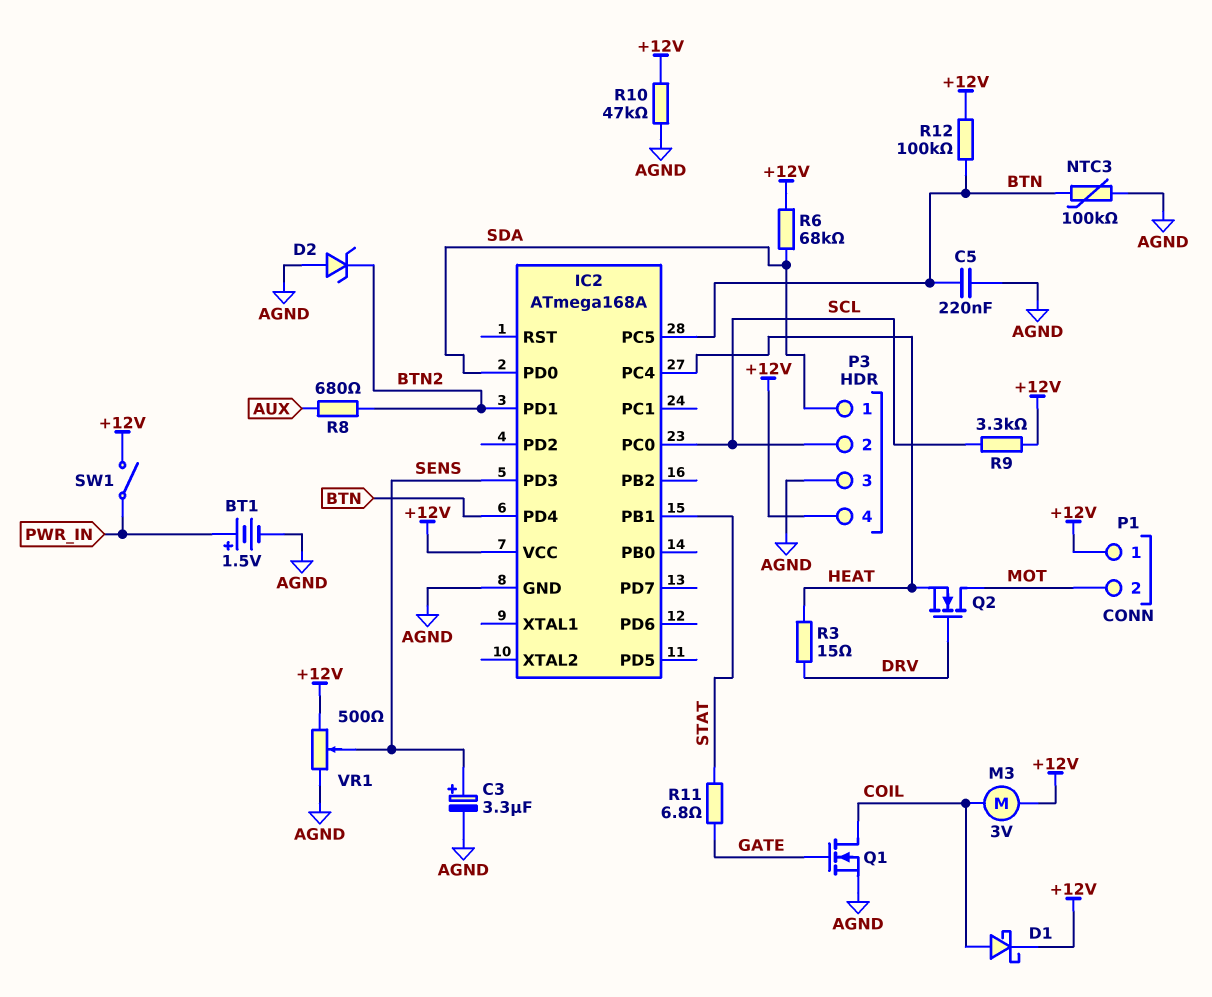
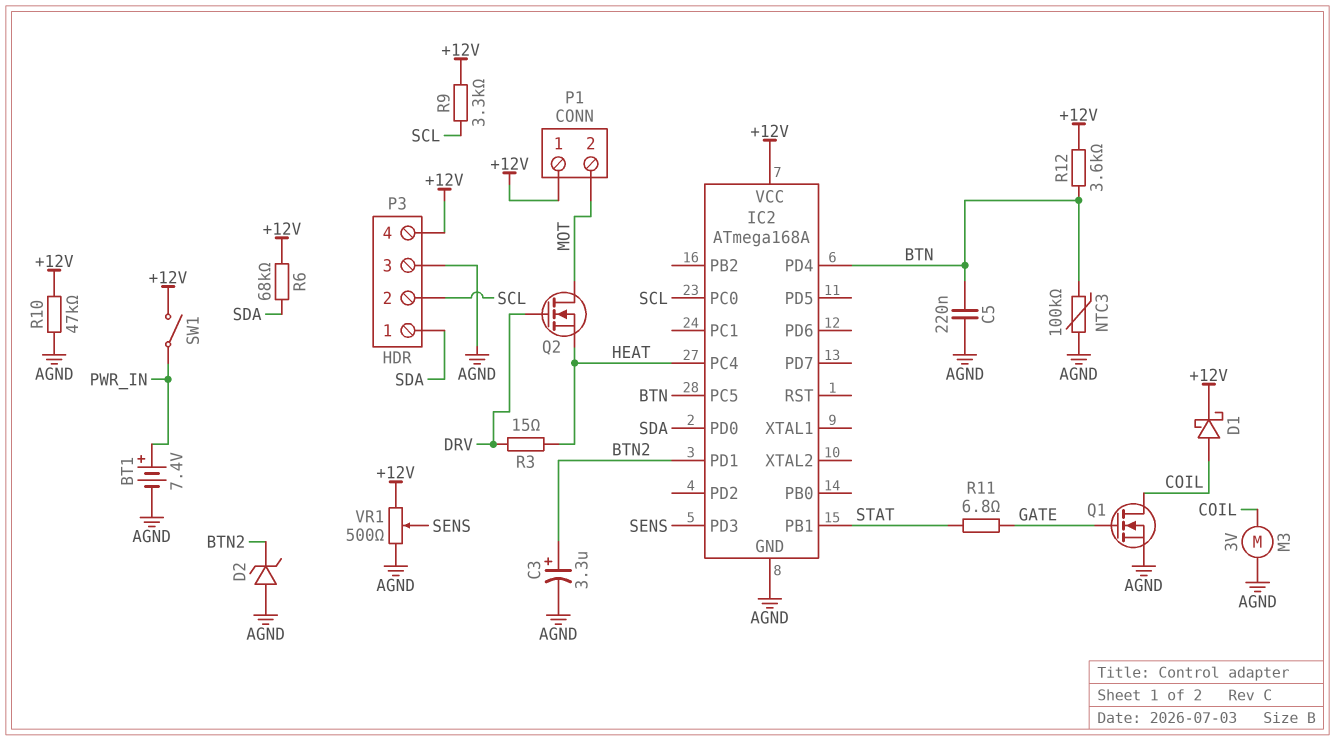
BT1: 1.5V (plus PWR_IN, minus AGND) -> 7.4V (plus PWR_IN, minus AGND)
C3: 3.3uF (plus SENS, minus AGND) -> 3.3uF (plus BTN2, minus AGND)
M3: motor 3V (+12V, COIL) -> motor 3V (AGND, COIL)
R8: 680 (AUX, BTN2) -> none
R12: 100k (+12V, BTN) -> 3.6k (+12V, BTN)

